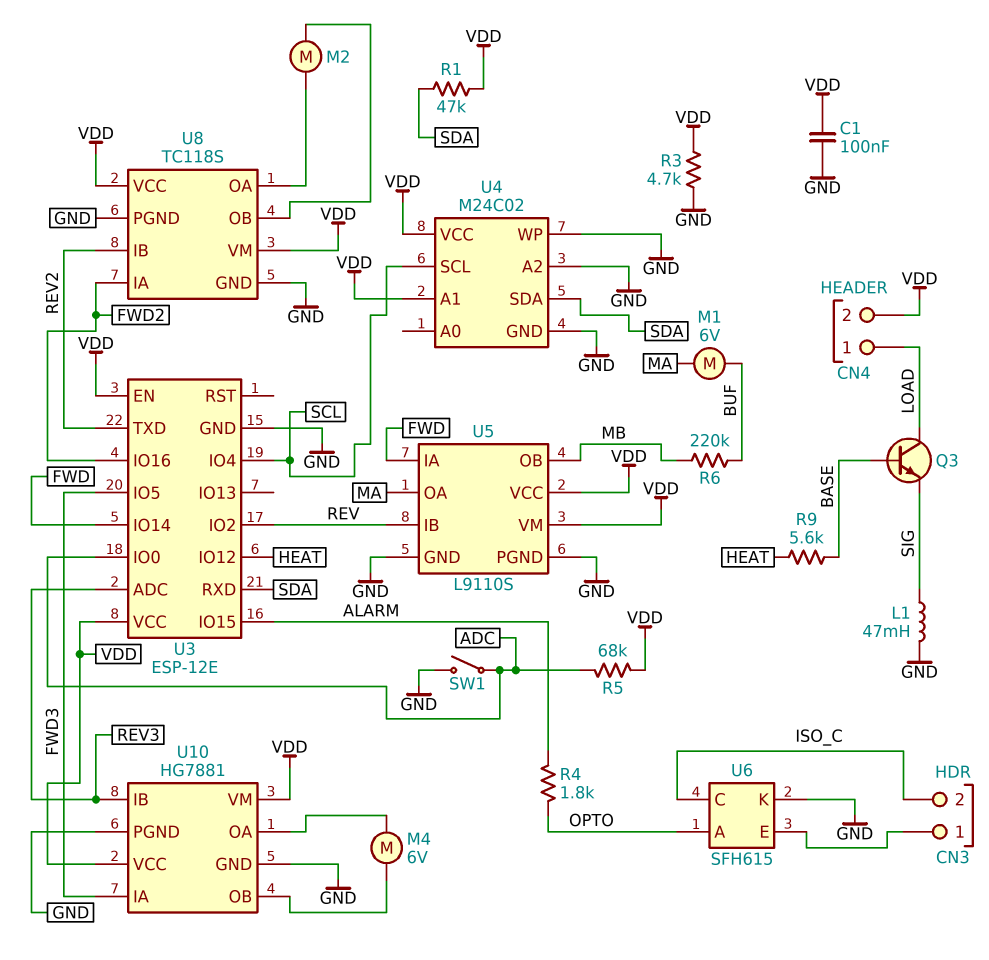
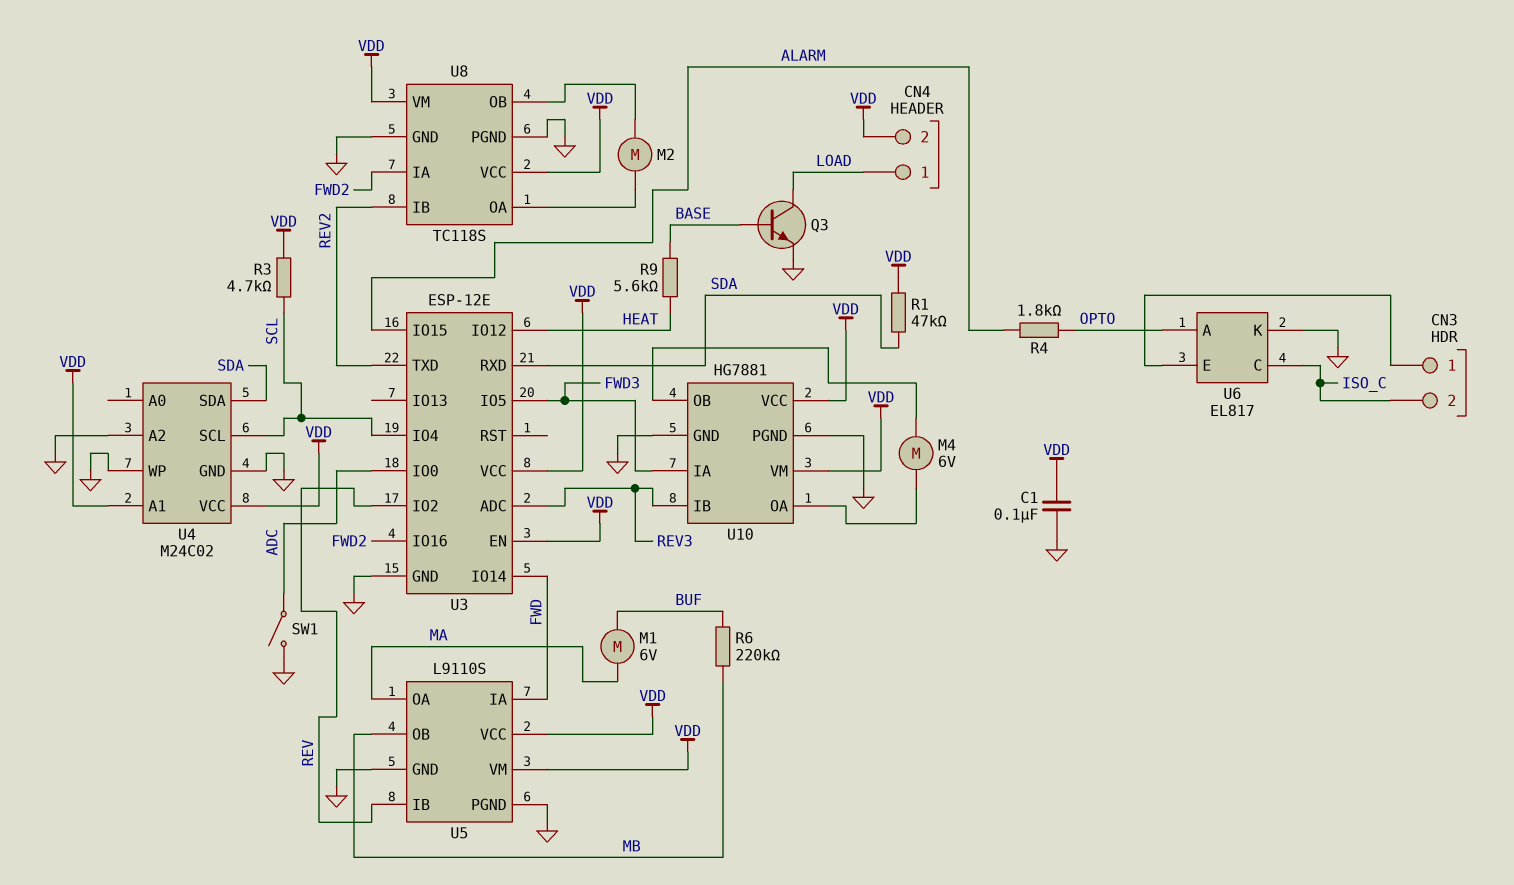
L1: 47mH (GND, SIG) -> none
Q3: NPN (B BASE, C LOAD, E SIG) -> NPN (B BASE, C LOAD, E GND)
R3: 4.7k (GND, VDD) -> 4.7k (SCL, VDD)
R5: 68k (ADC, VDD) -> none
U6: SFH615 -> EL817

